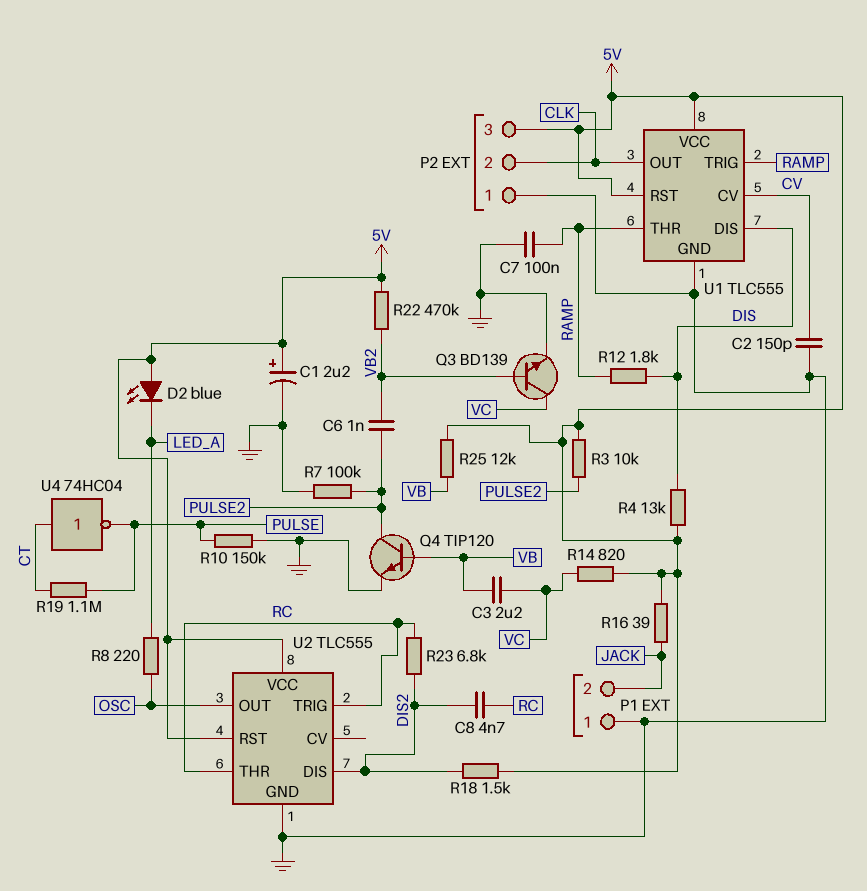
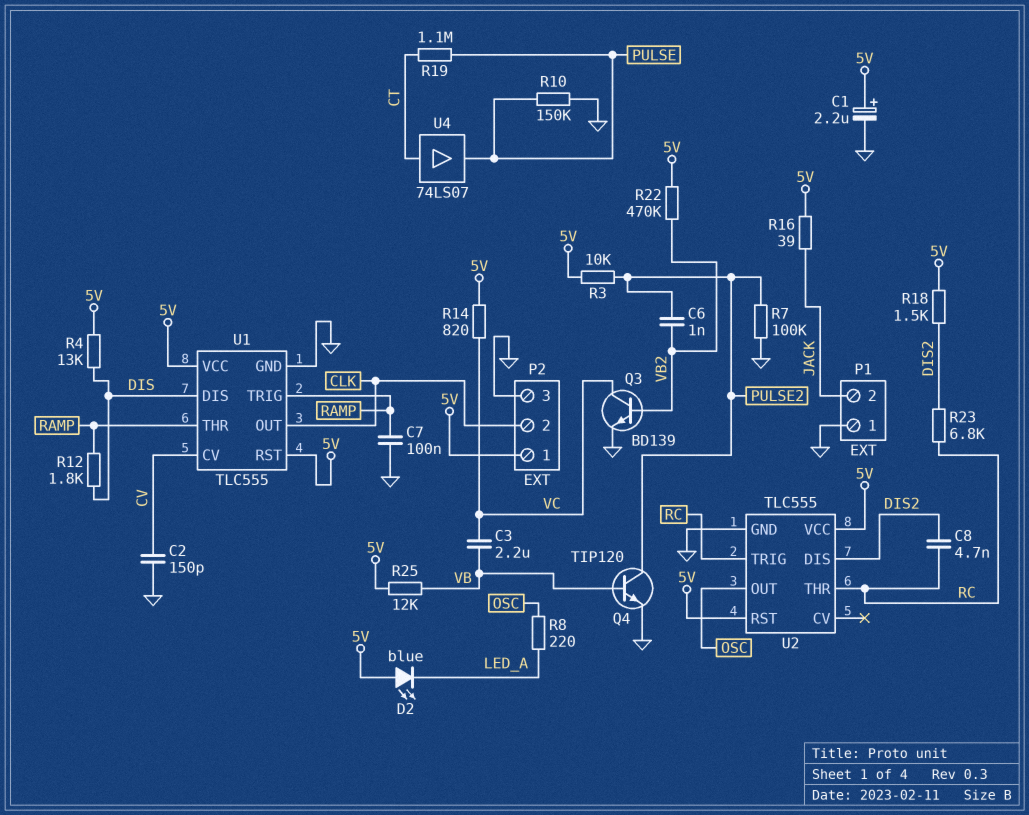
P2 pin 1: GND -> 5V
P2 pin 3: 5V -> GND
U4: NOT 74HC04 (in CT, out PULSE) -> buffer 74LS07 (in CT, out PULSE)

